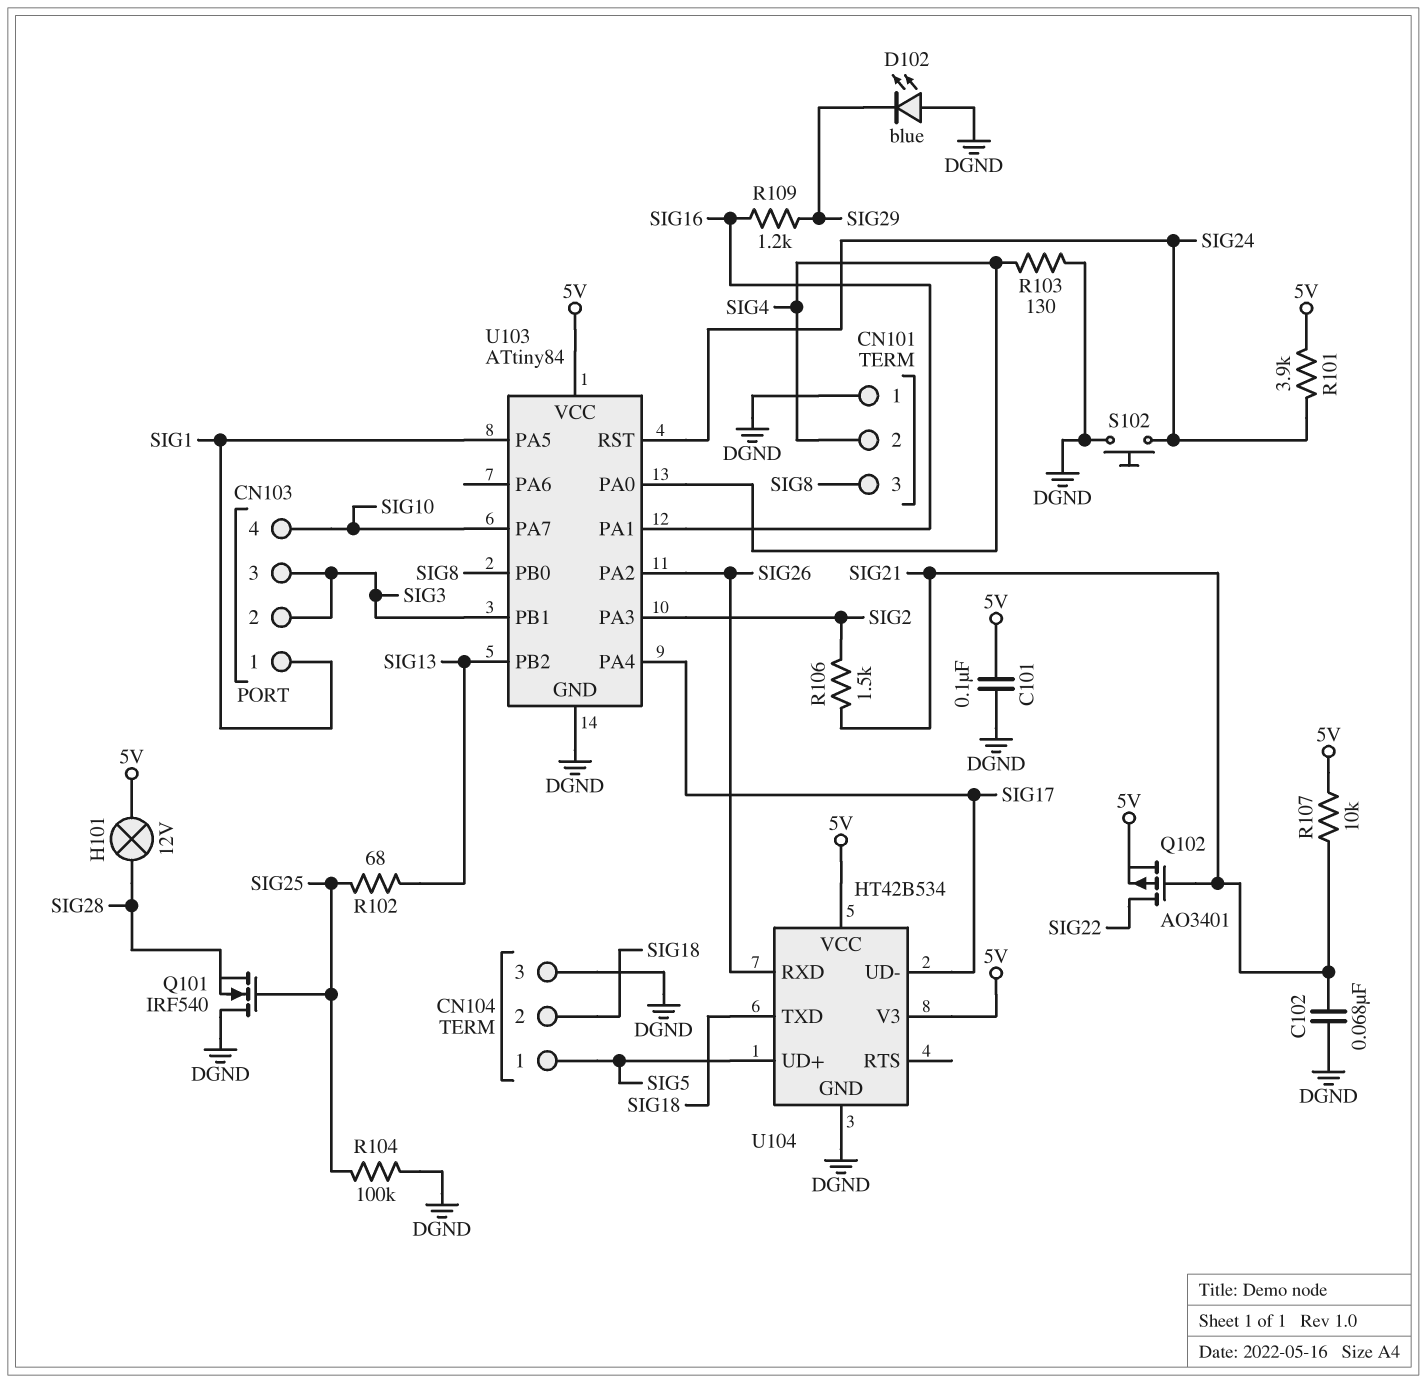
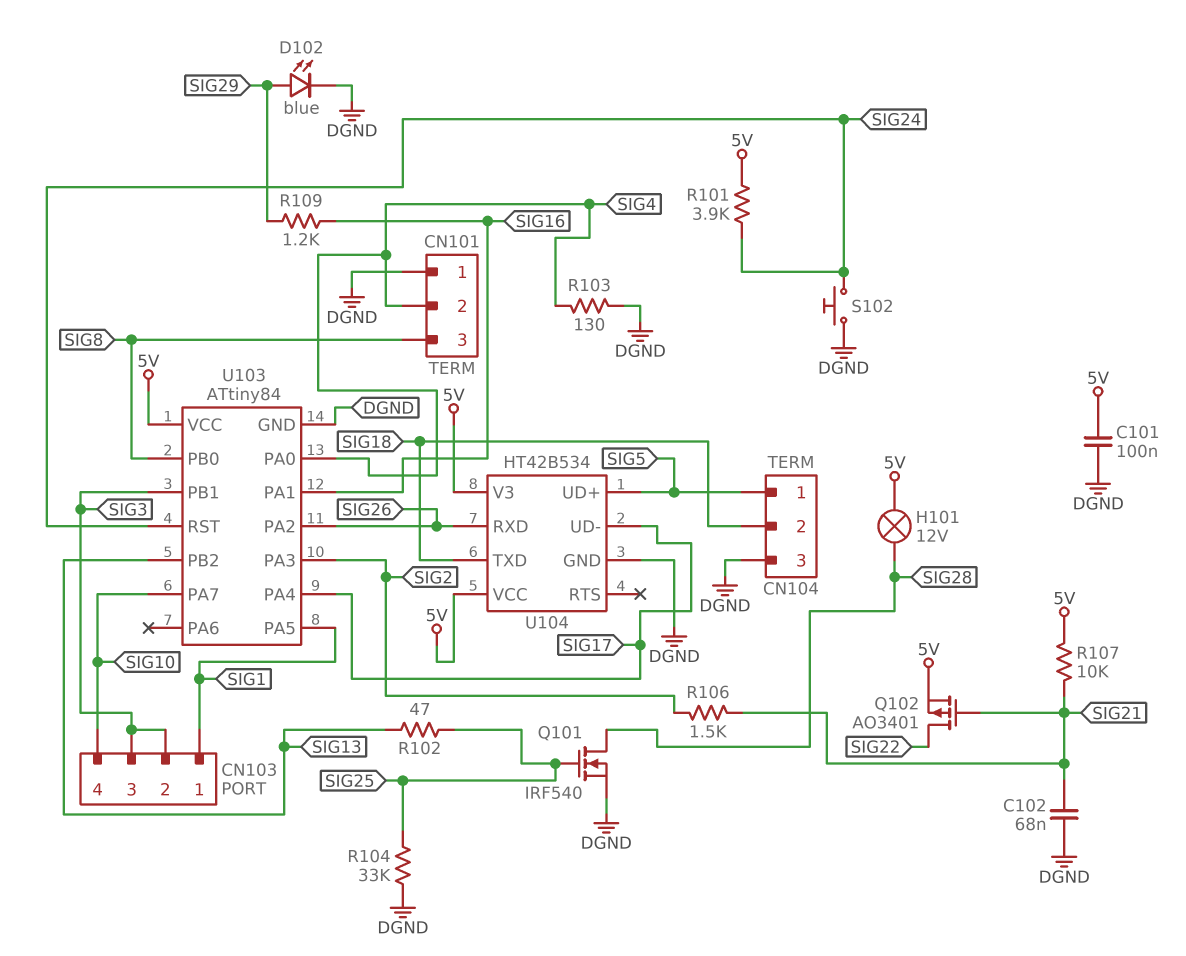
D102: LED blue (A DGND, K SIG29) -> LED blue (A SIG29, K DGND)
Q101: NMOS IRF540 (G SIG25, D DGND, S SIG28) -> NMOS IRF540 (G SIG25, D SIG28, S DGND)
R102: 68 (SIG13, SIG25) -> 47 (SIG13, SIG25)
R104: 100k (DGND, SIG25) -> 33k (DGND, SIG25)

